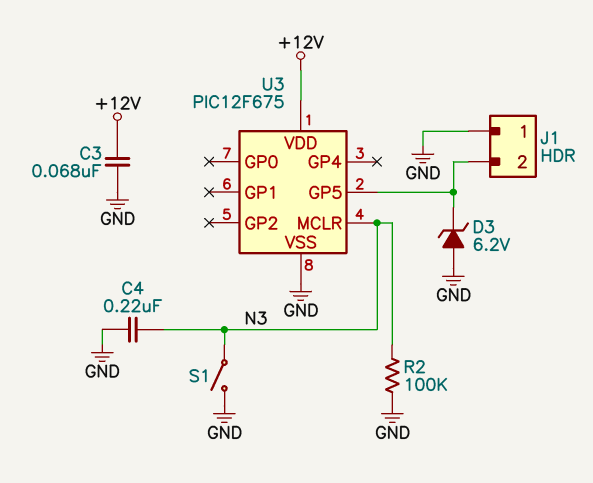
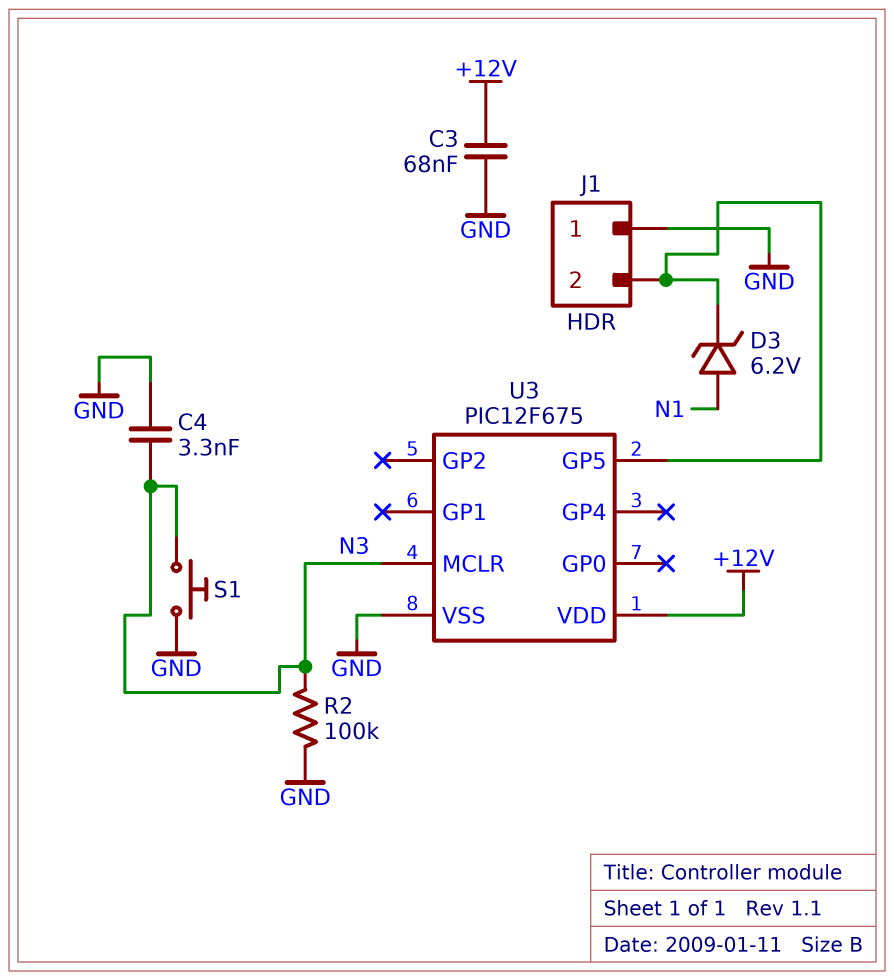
C4: 220nF (GND, N3) -> 3.3nF (GND, N3)
D3: zener 6.2V (A GND, K J1/2) -> zener 6.2V (A N1, K J1/2)
S1: switch (GND, N3) -> button (GND, N3)

